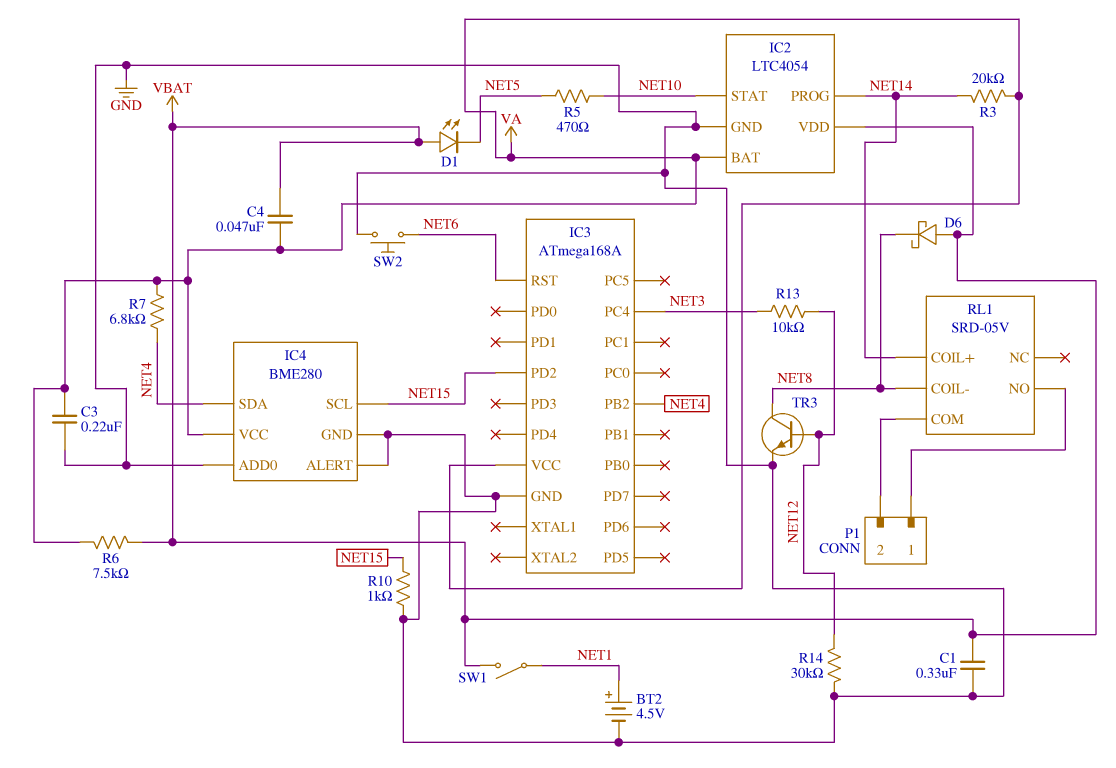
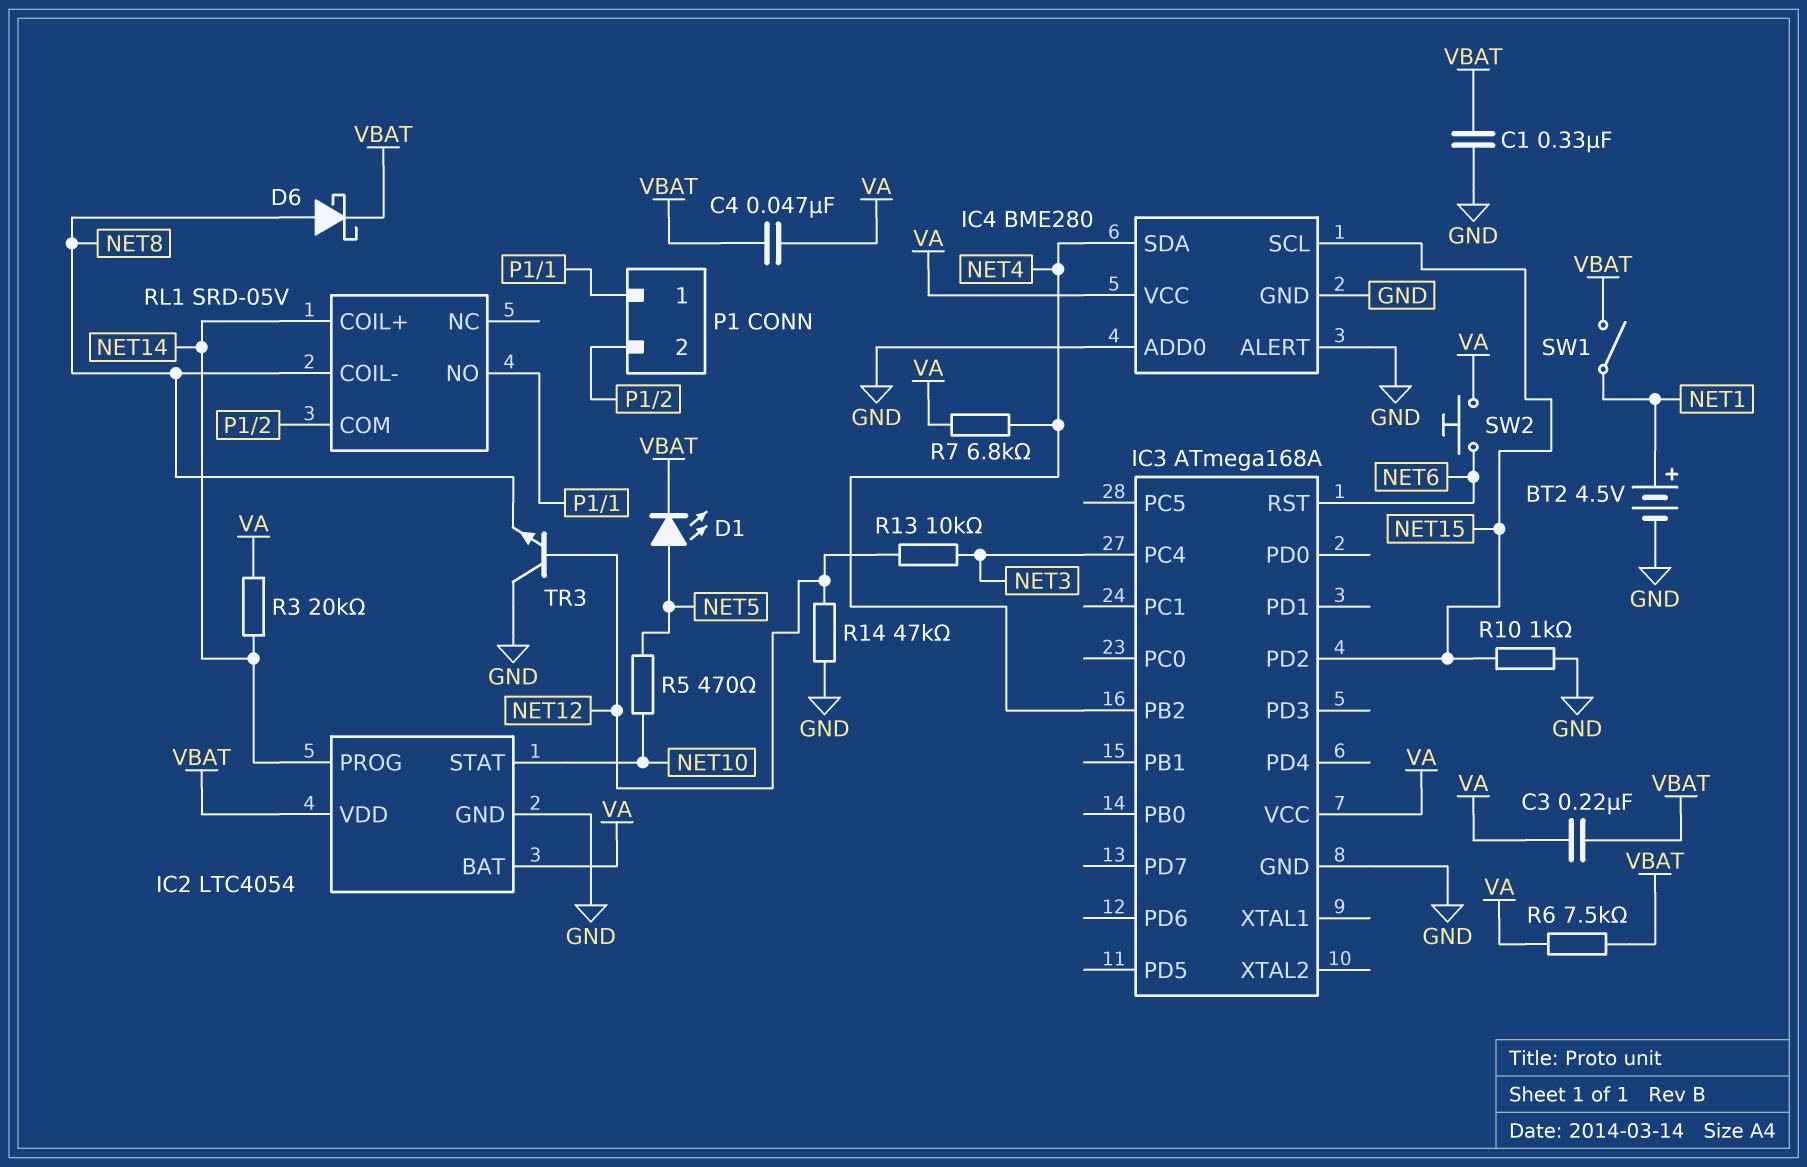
C3: 220nF (GND, VA) -> 220nF (VA, VBAT)
D1: LED (A VBAT, K NET5) -> LED (A NET5, K VBAT)
D6: schottky (A VBAT, K NET8) -> schottky (A NET8, K VBAT)
R14: 30k (GND, NET12) -> 47k (GND, NET12)
SW2: button (GND, NET6) -> button (NET6, VA)
TR3: NPN (B NET12, C NET8, E GND) -> NPN (B NET12, C GND, E NET8)

